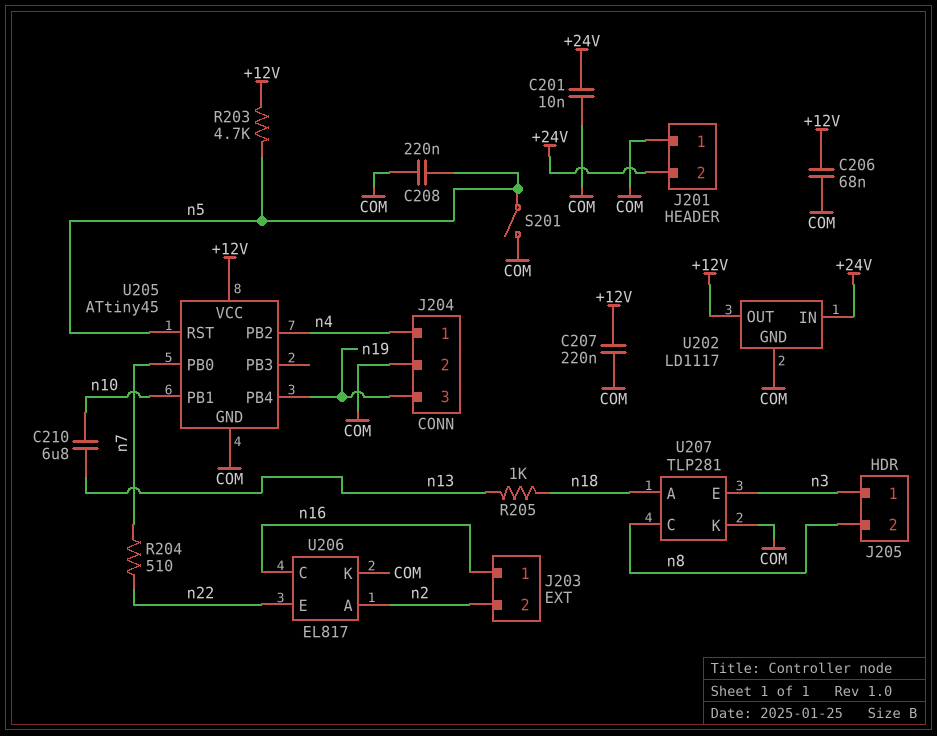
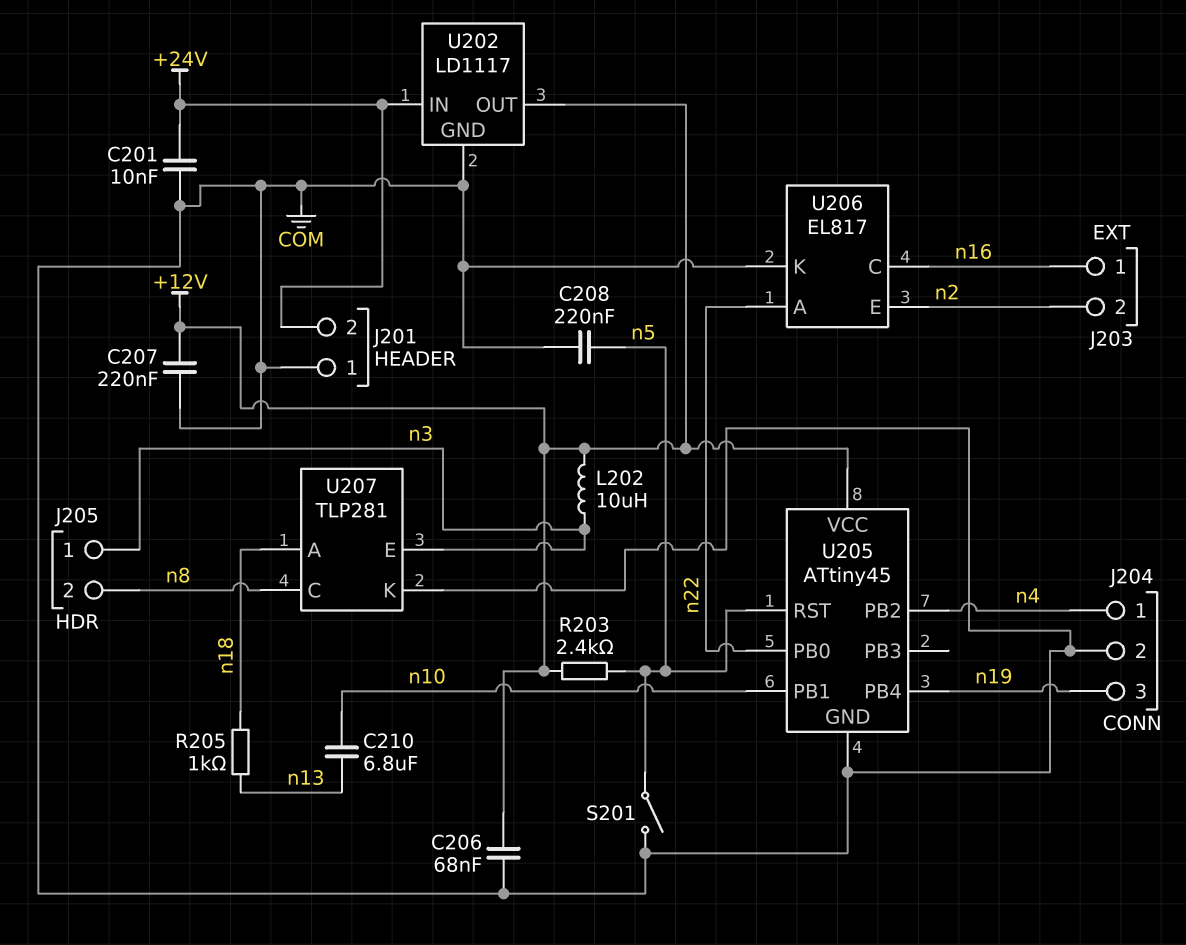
L202: none -> 10uH (+12V, n3)
R203: 4.7k (+12V, n5) -> 2.4k (+12V, n5)
R204: 510 (n7, n22) -> none
U205 pin PB0: n7 -> n22
U206 pin A: n2 -> n22
U206 pin E: n22 -> n2

